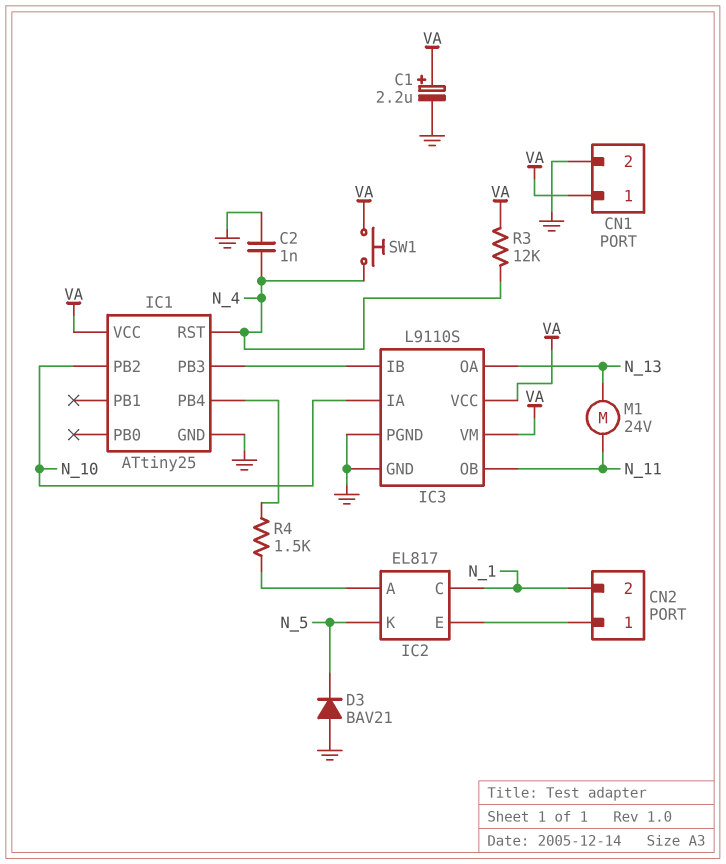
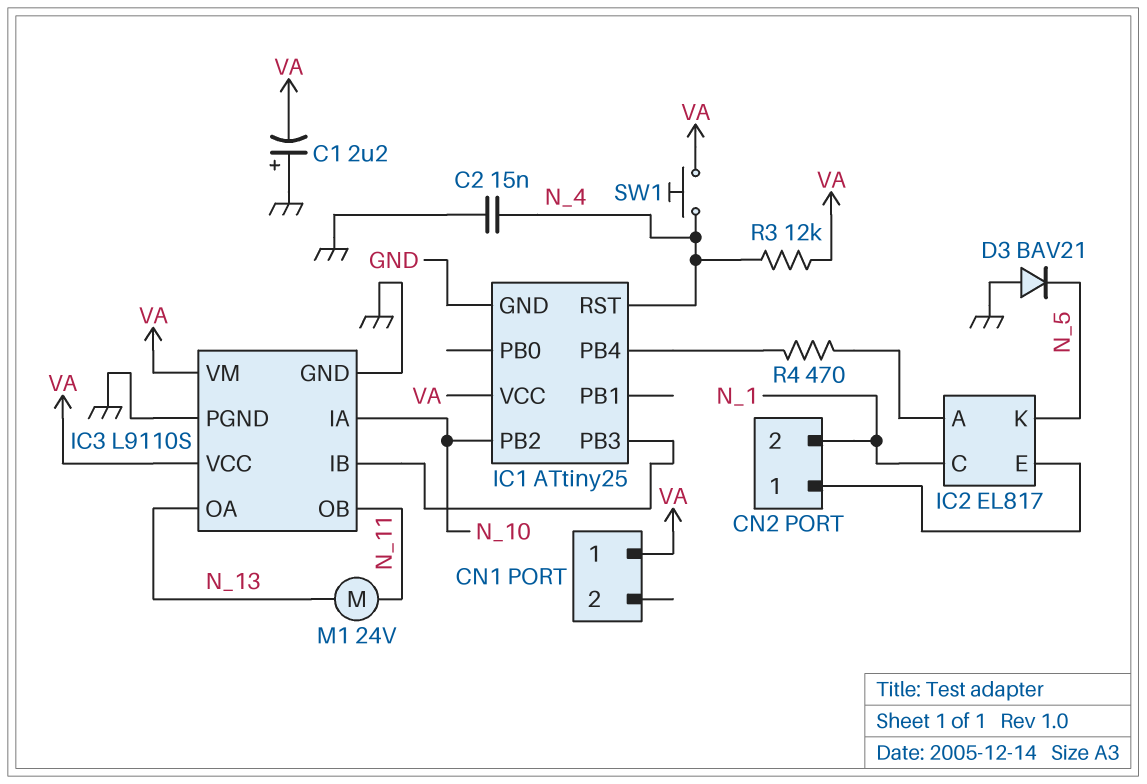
C1: 2.2uF (plus VA, minus GND) -> 2.2uF (plus GND, minus VA)
C2: 1nF (GND, N_4) -> 15nF (GND, N_4)
CN1 pin 2: GND -> none
R4: 1.5k (IC1/PB4, IC2/A) -> 470 (IC1/PB4, IC2/A)

